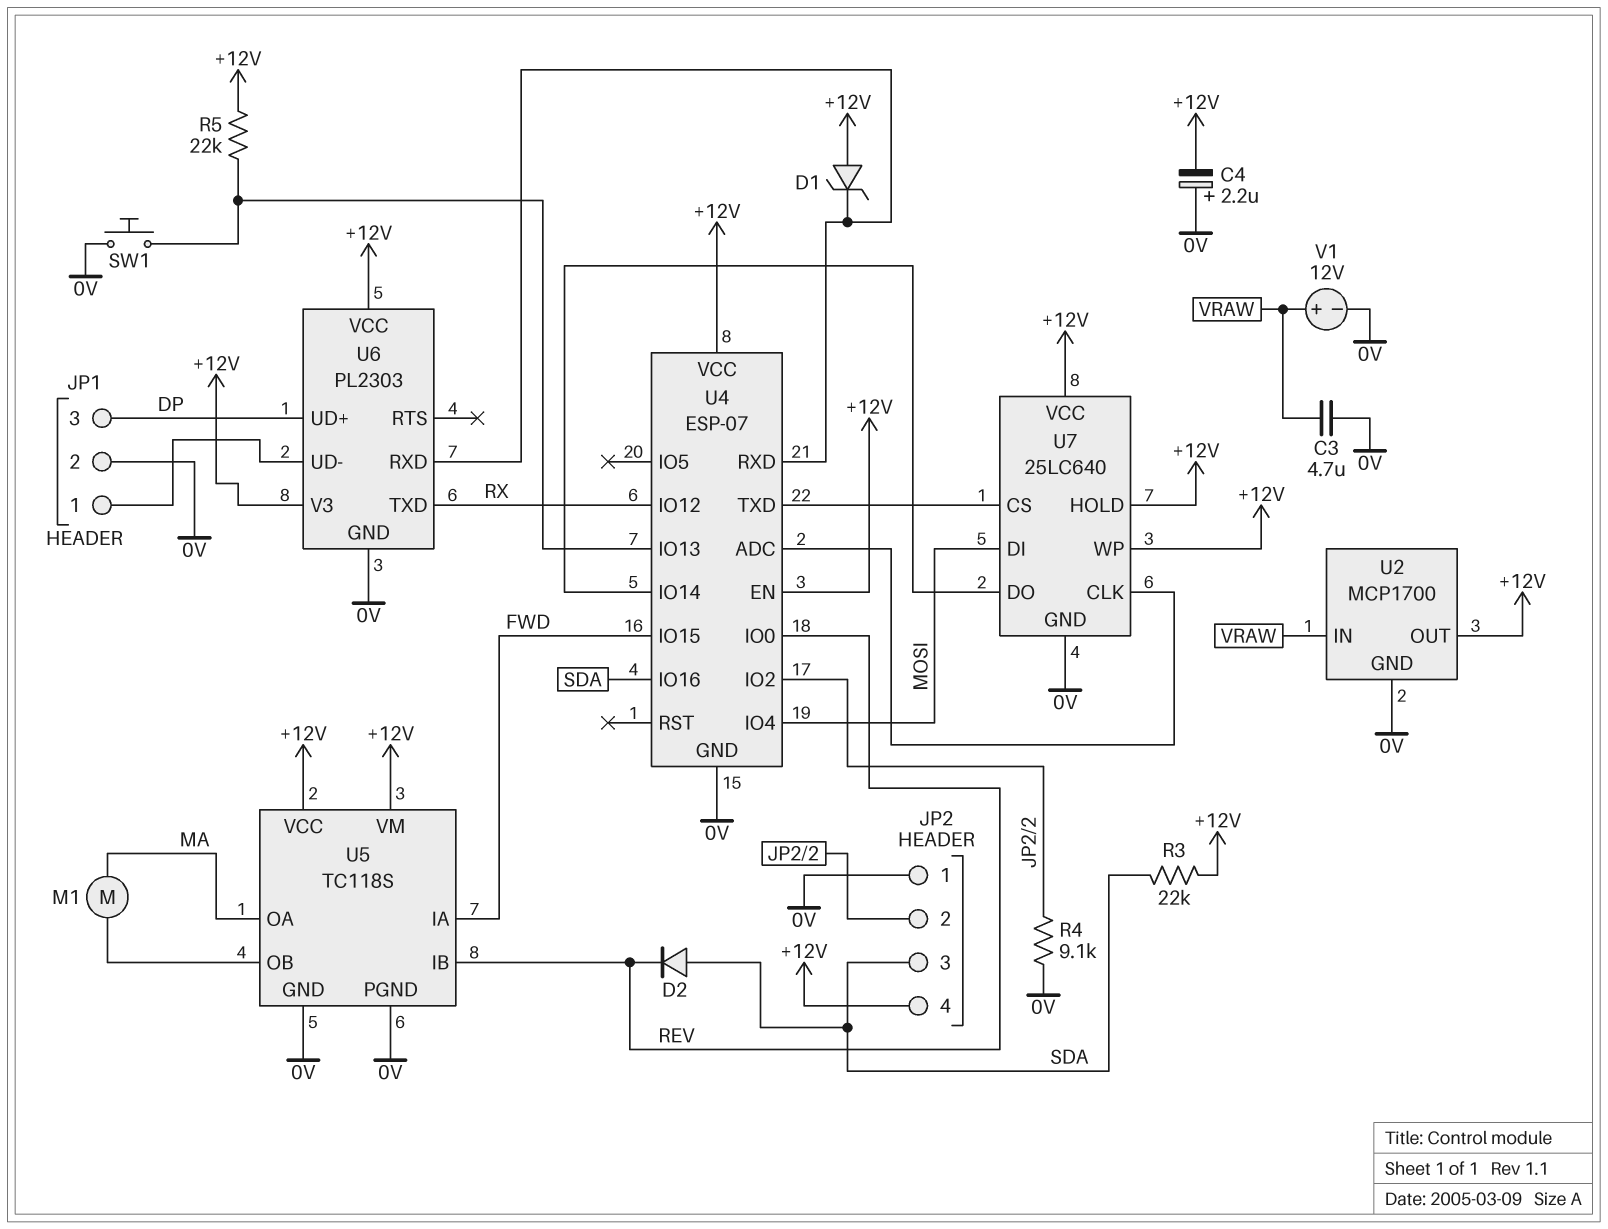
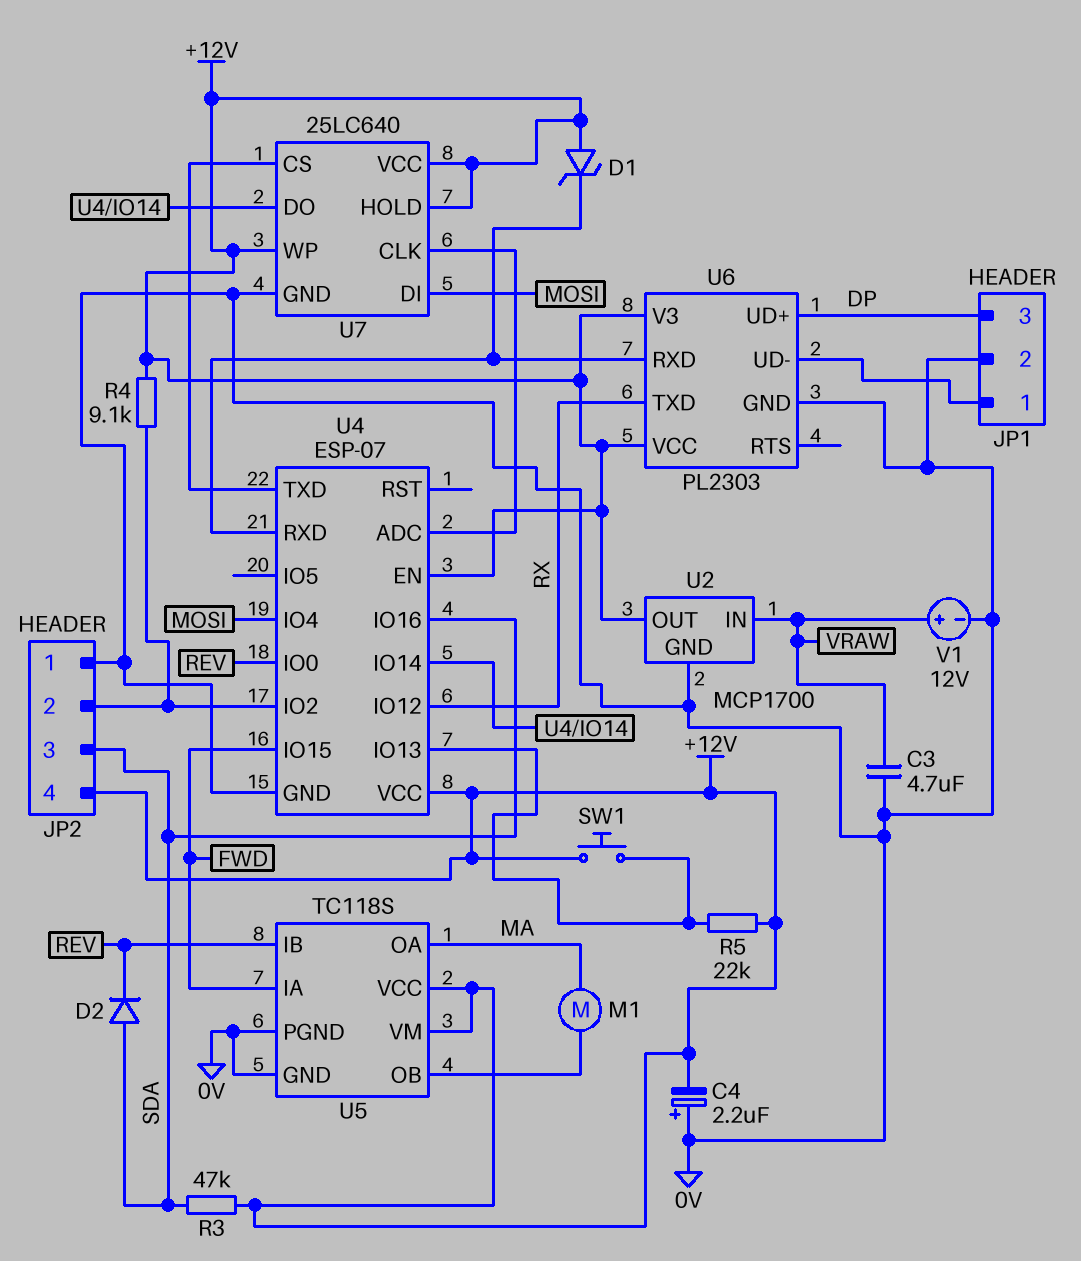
R3: 22k (+12V, SDA) -> 47k (+12V, SDA)
R4: 9.1k (0V, JP2/2) -> 9.1k (+12V, JP2/2)
SW1: button (0V, U4/IO13) -> button (+12V, U4/IO13)

